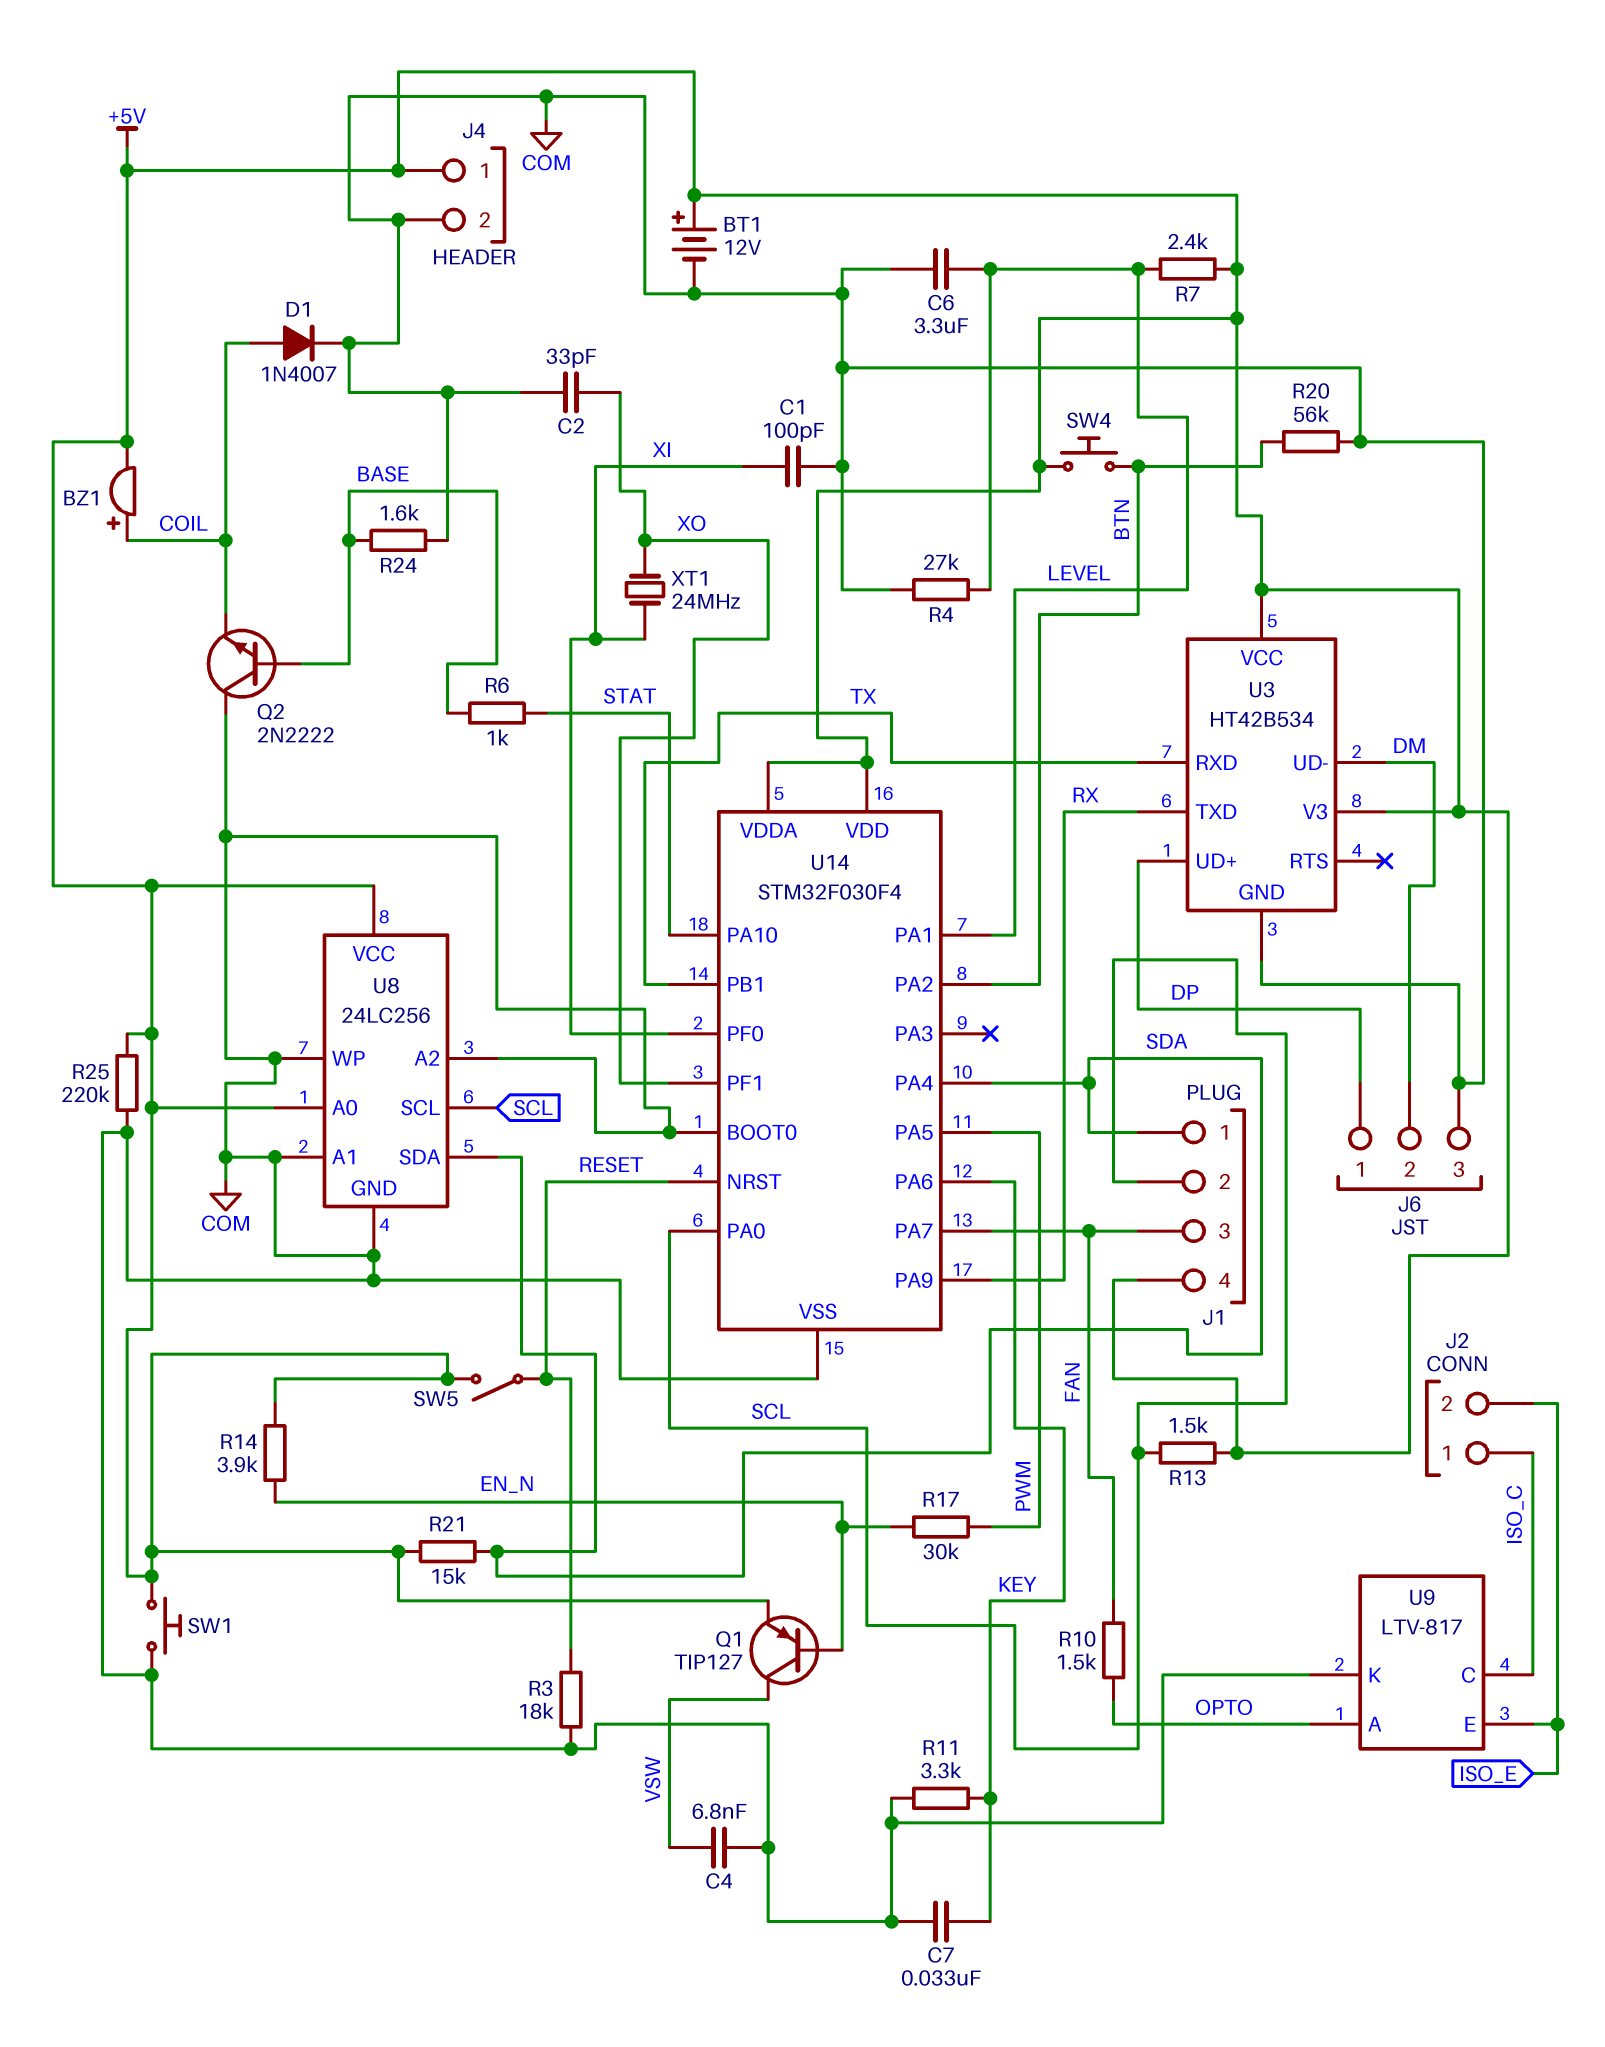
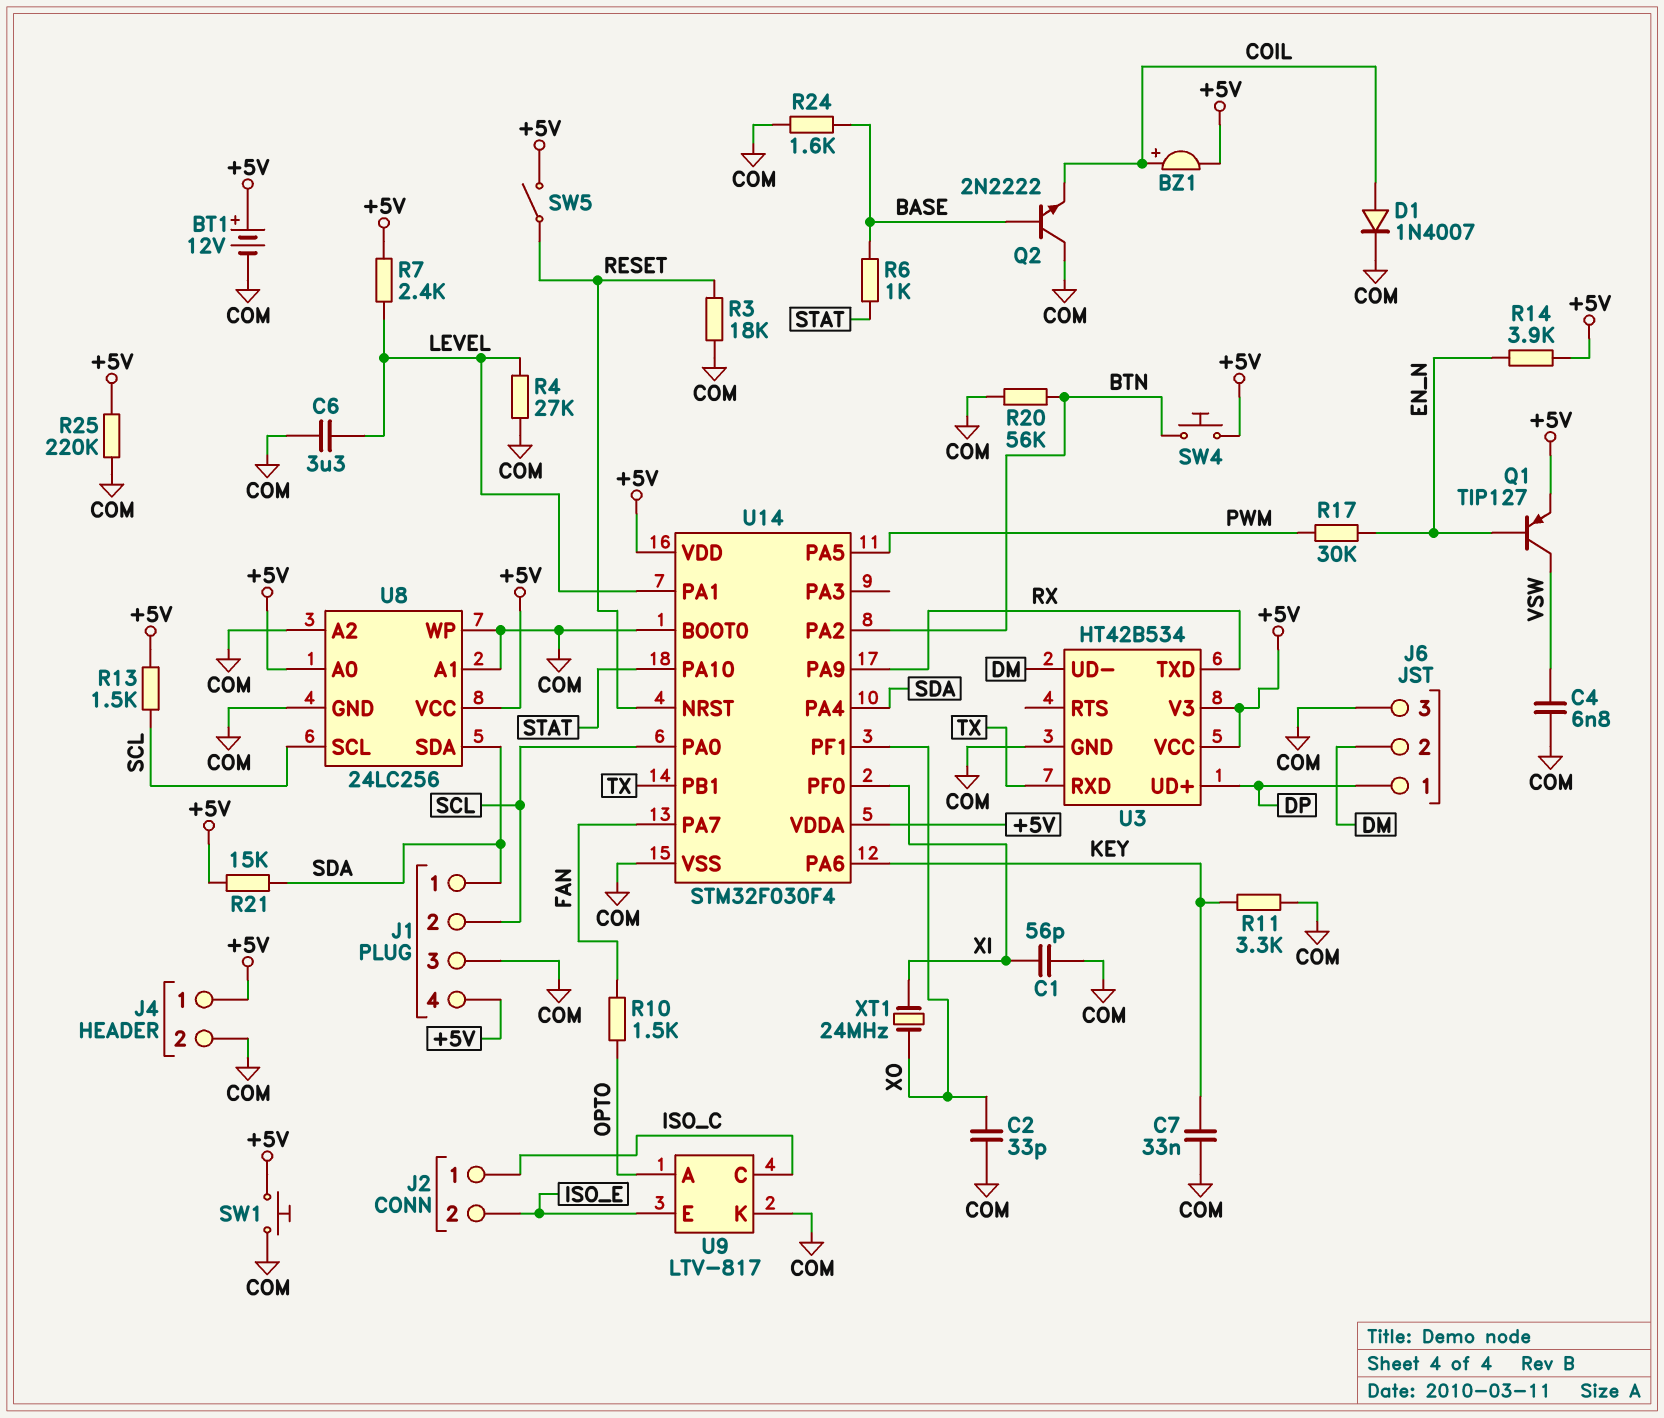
C1: 100pF (COM, XI) -> 56pF (COM, XI)
J1 pin 3: FAN -> COM

